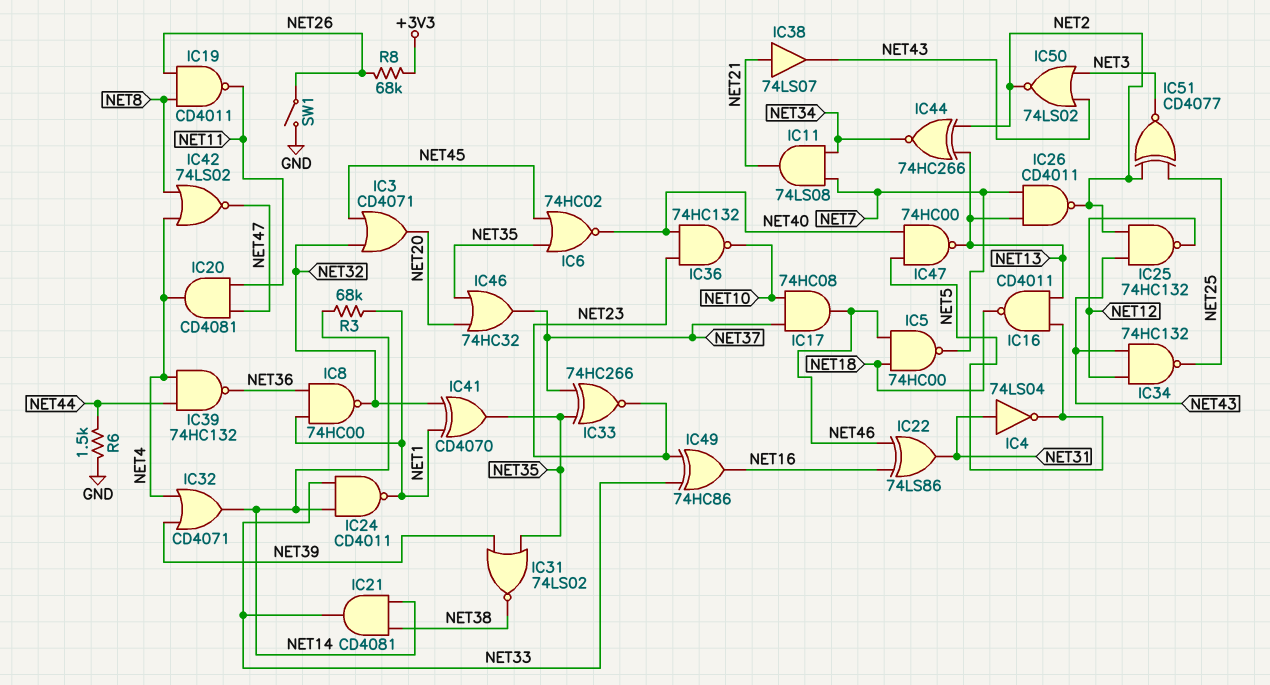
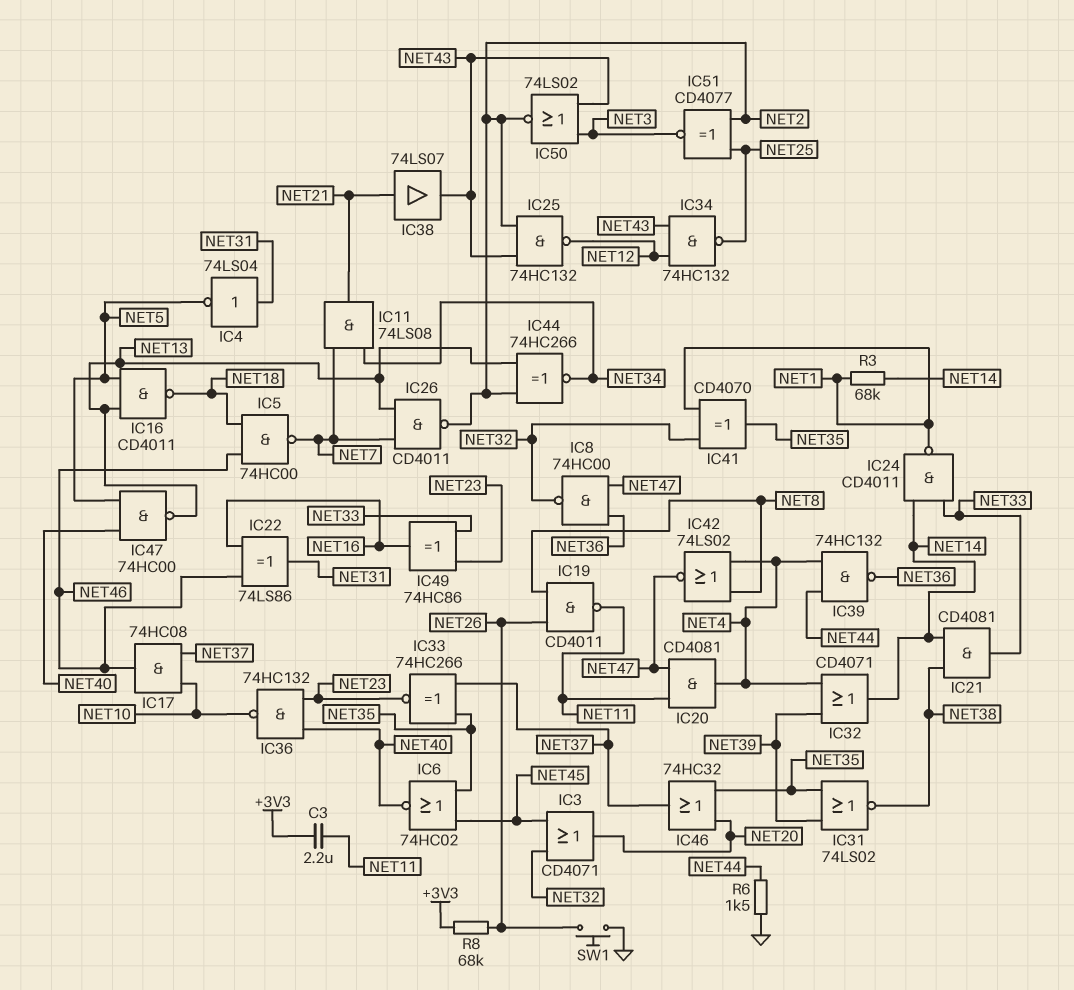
C3: none -> 2.2uF (+3V3, NET11)
IC8: NAND 74HC00 (in NET1, in NET36, out NET32) -> NAND 74HC00 (in NET36, in NET47, out NET32)
SW1: switch (GND, NET26) -> button (GND, NET26)

